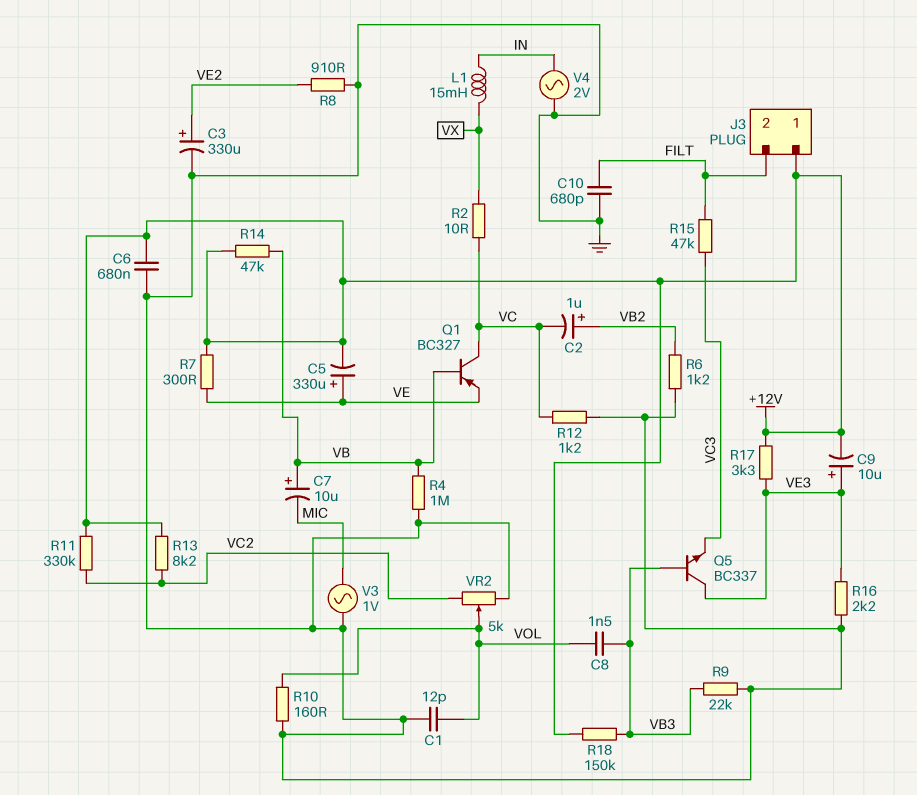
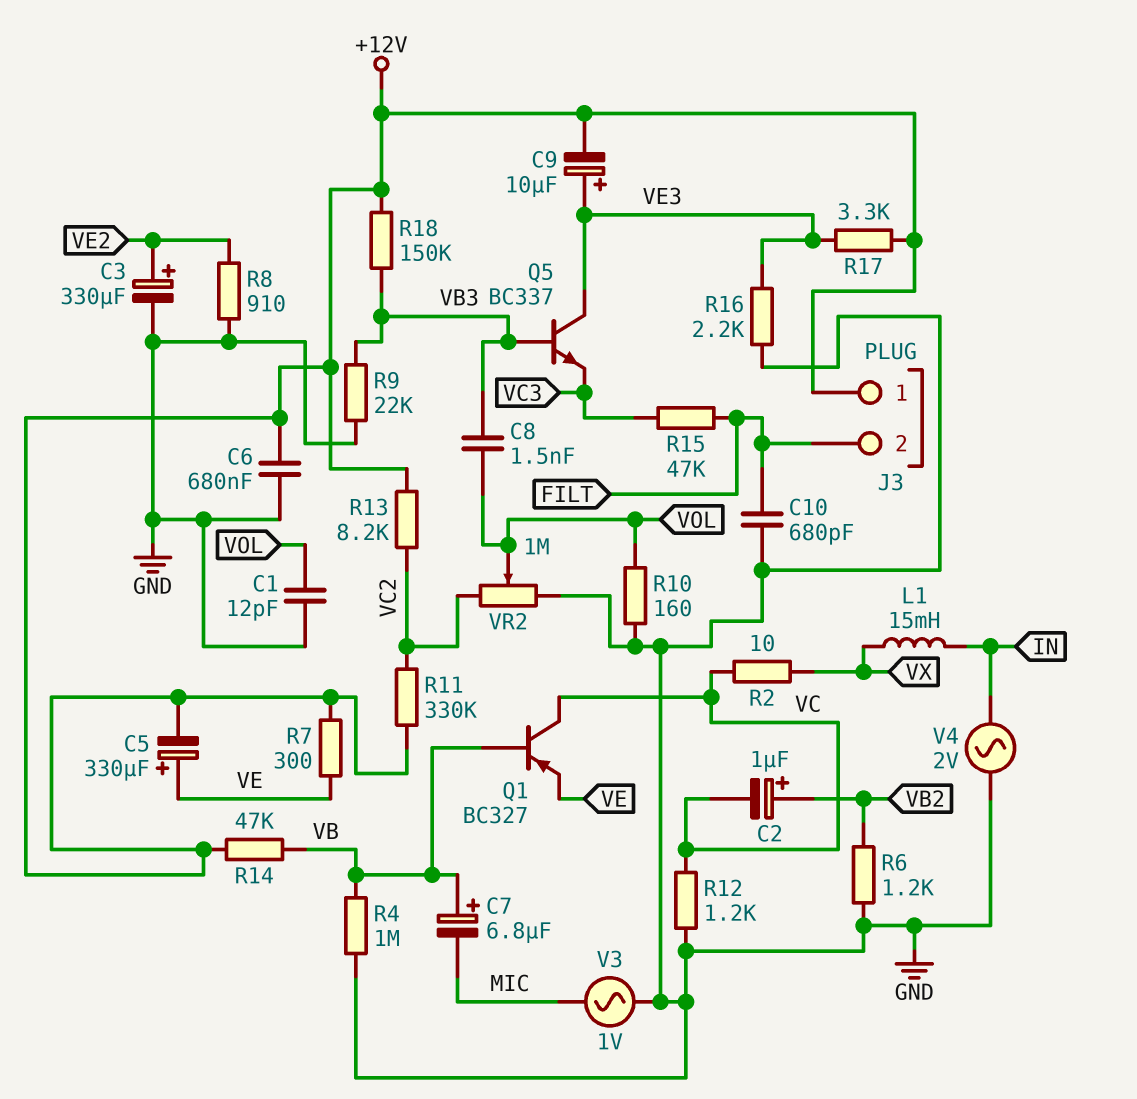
C7: 10uF (plus VB, minus MIC) -> 6.8uF (plus VB, minus MIC)
VR2: 5k (GND, VC2, wiper VOL) -> 1M (GND, VC2, wiper VOL)

